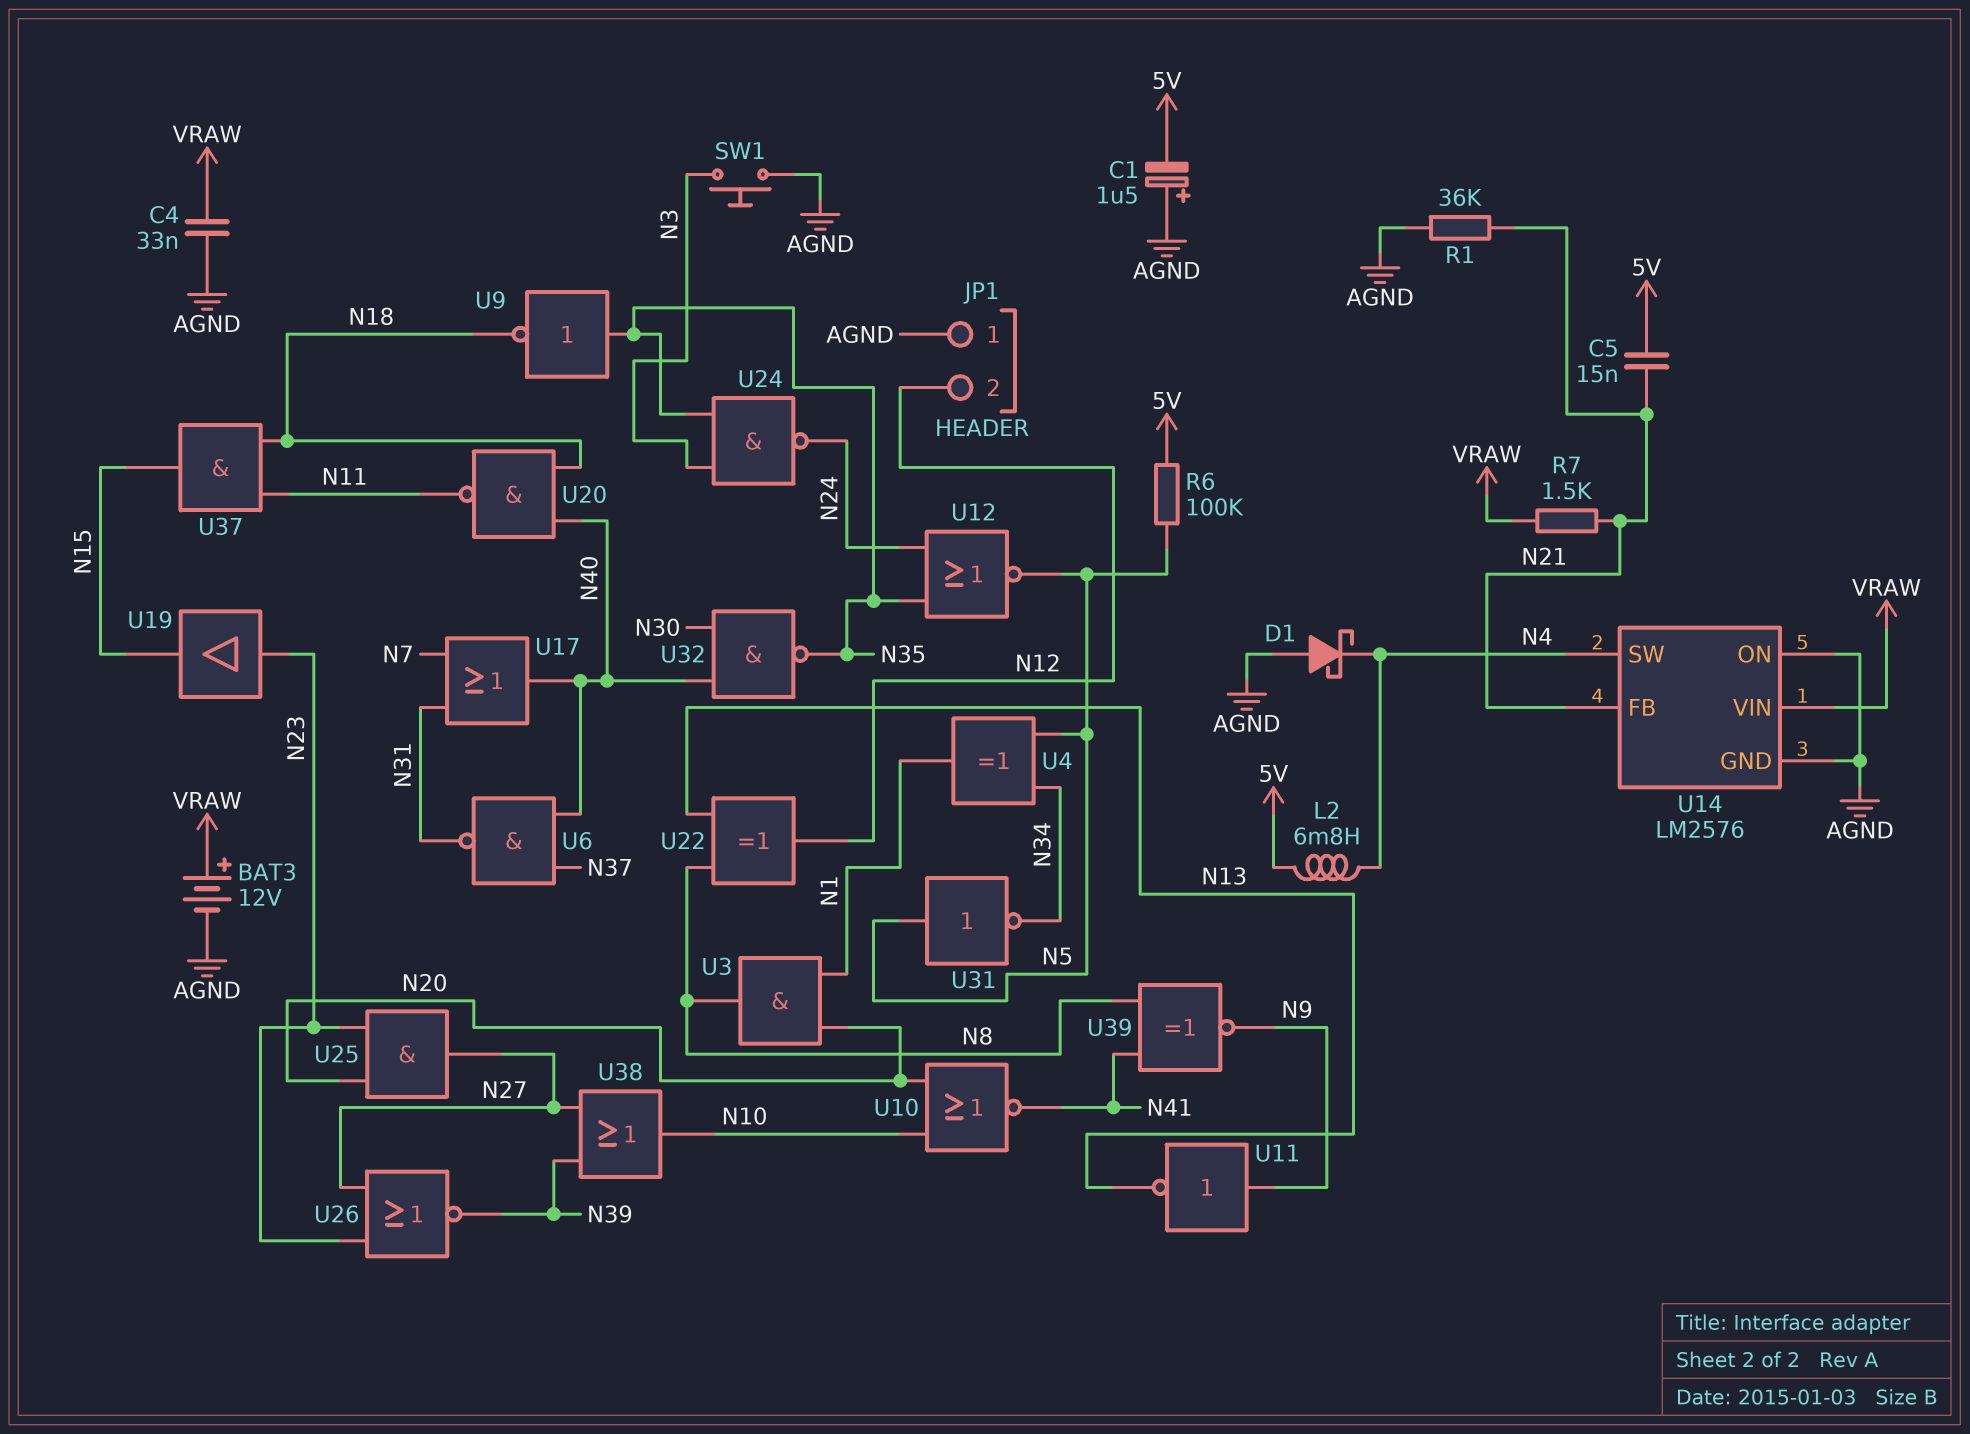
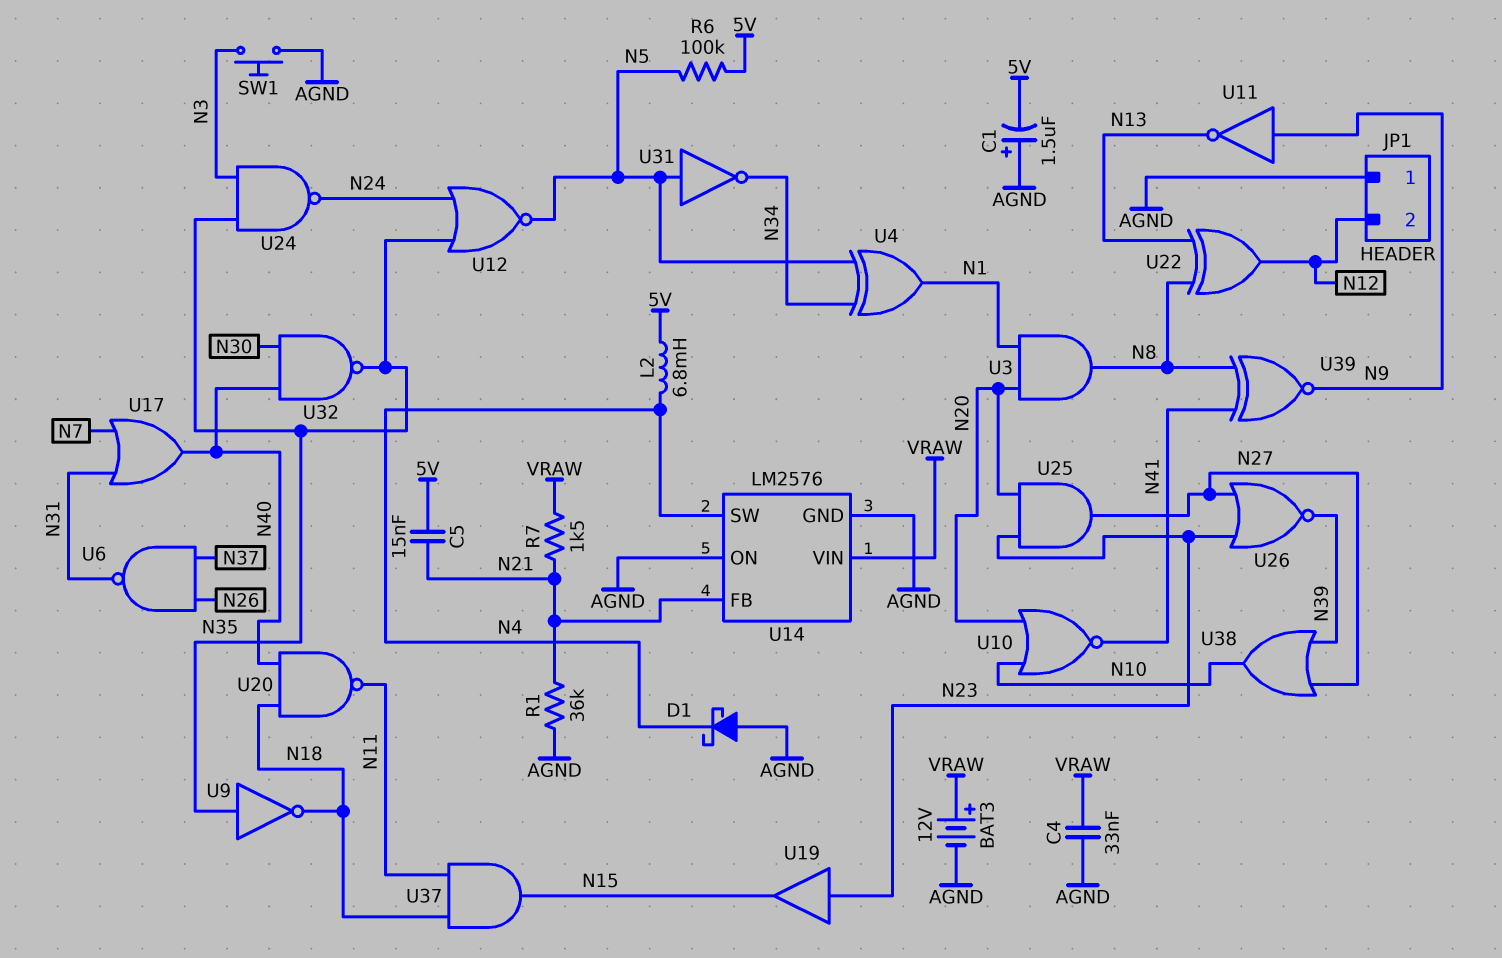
U6: NAND (in N37, in N40, out N31) -> NAND (in N26, in N37, out N31)

